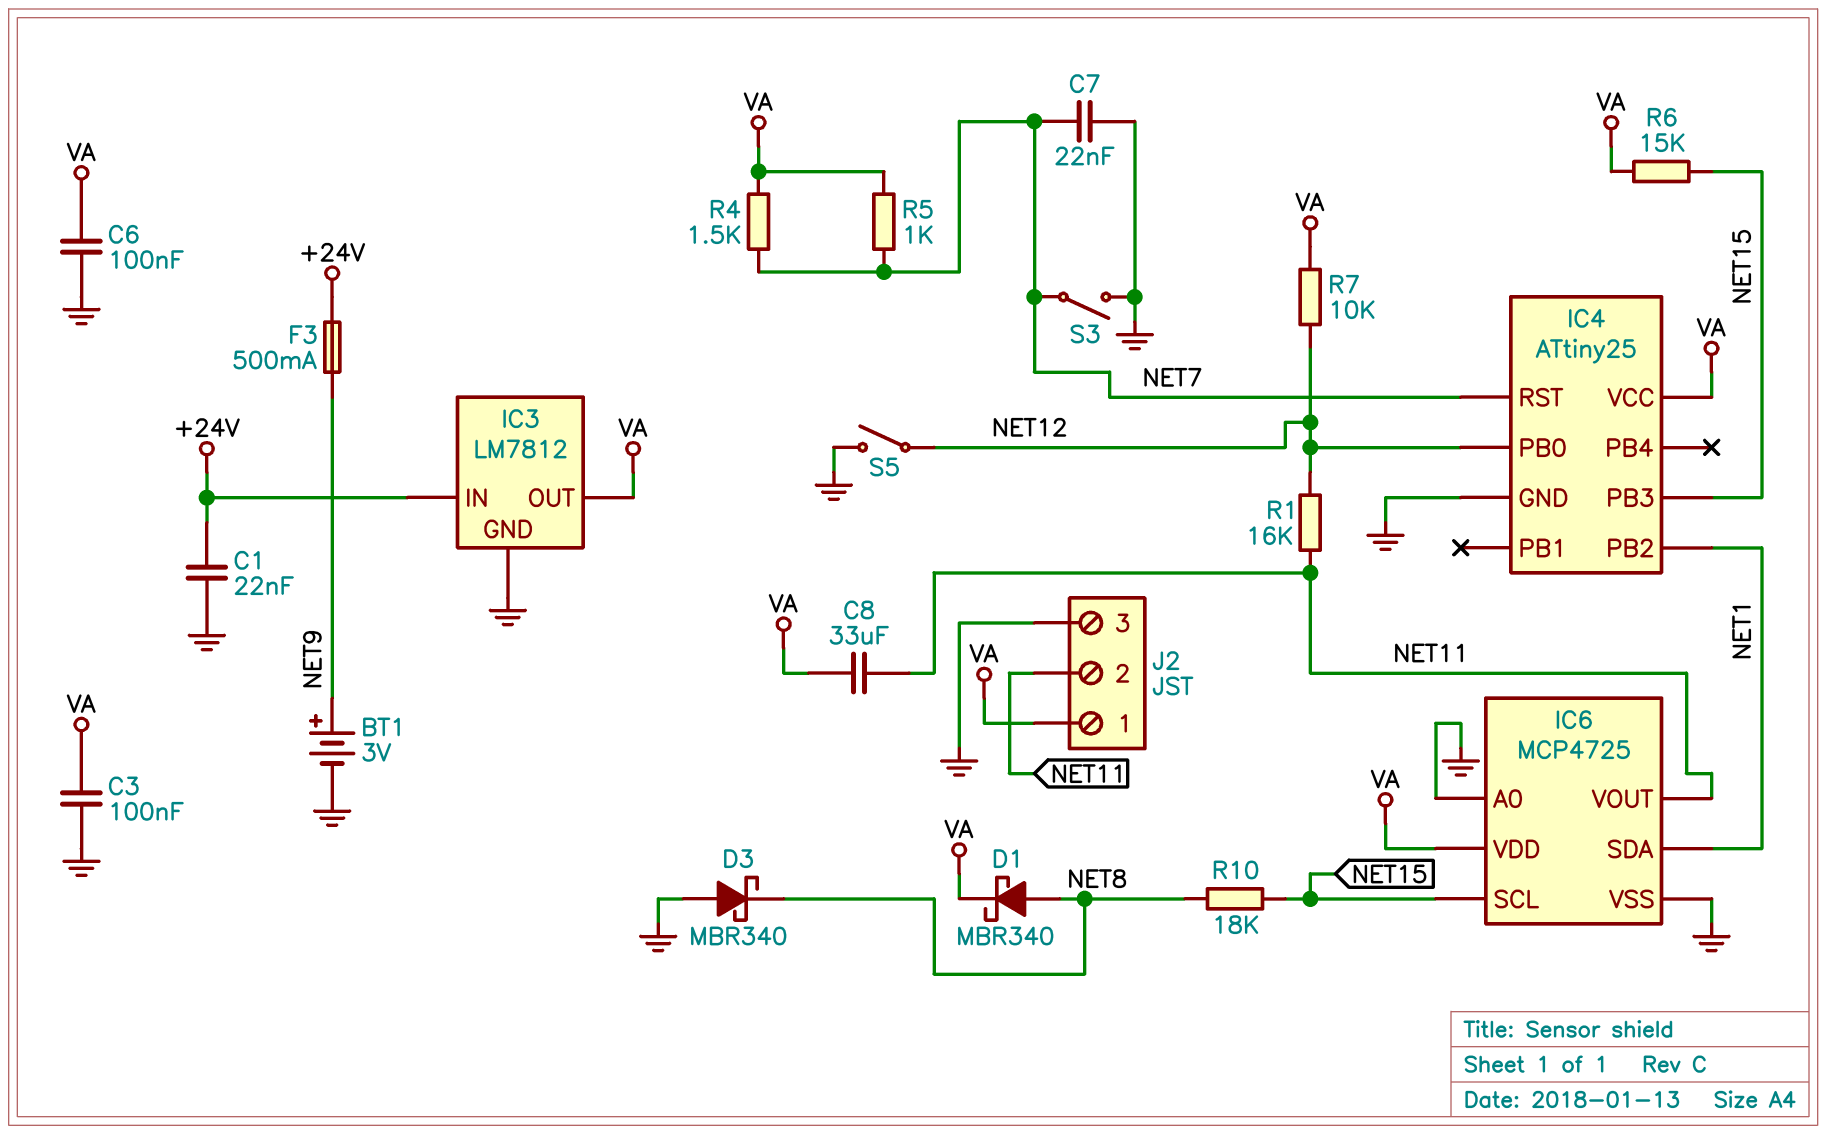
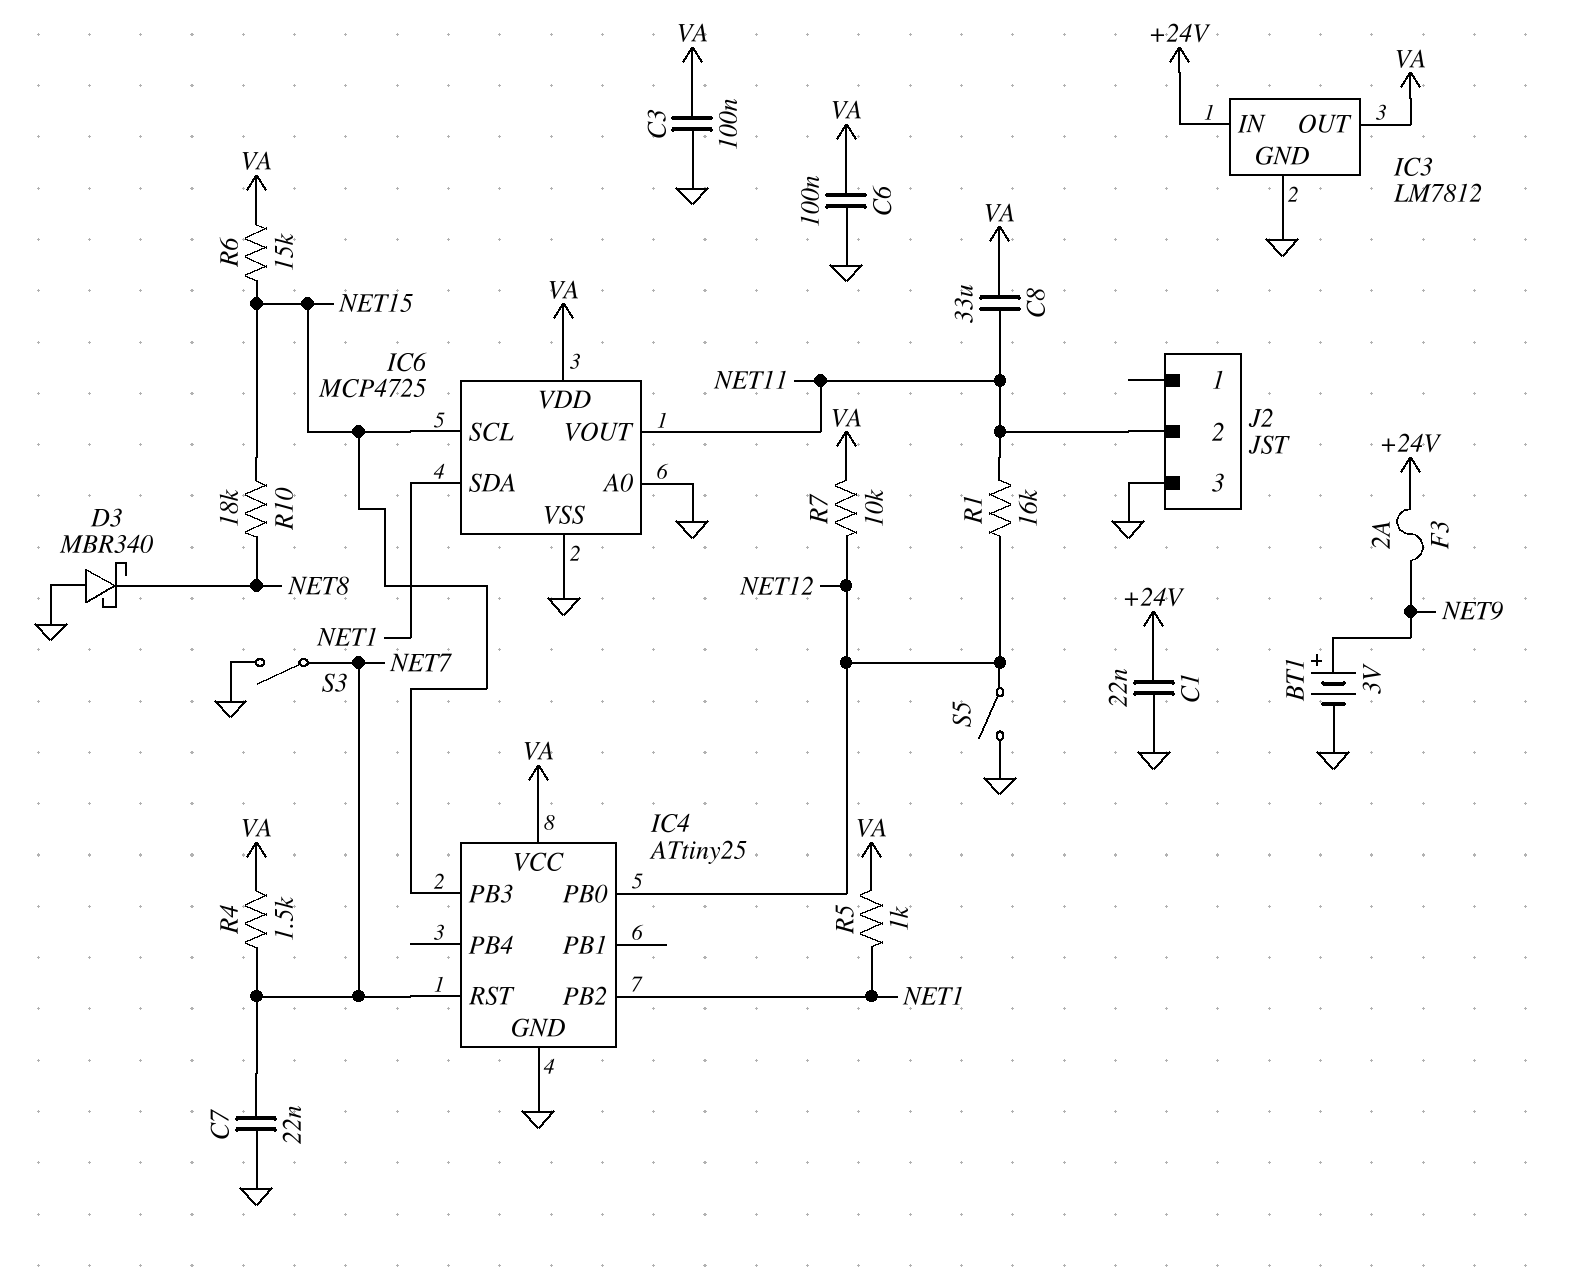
D1: schottky MBR340 (A NET8, K VA) -> none
F3: 500mA (+24V, NET9) -> 2A (+24V, NET9)
J2 pin 1: VA -> none
R5: 1k (NET7, VA) -> 1k (NET1, VA)

